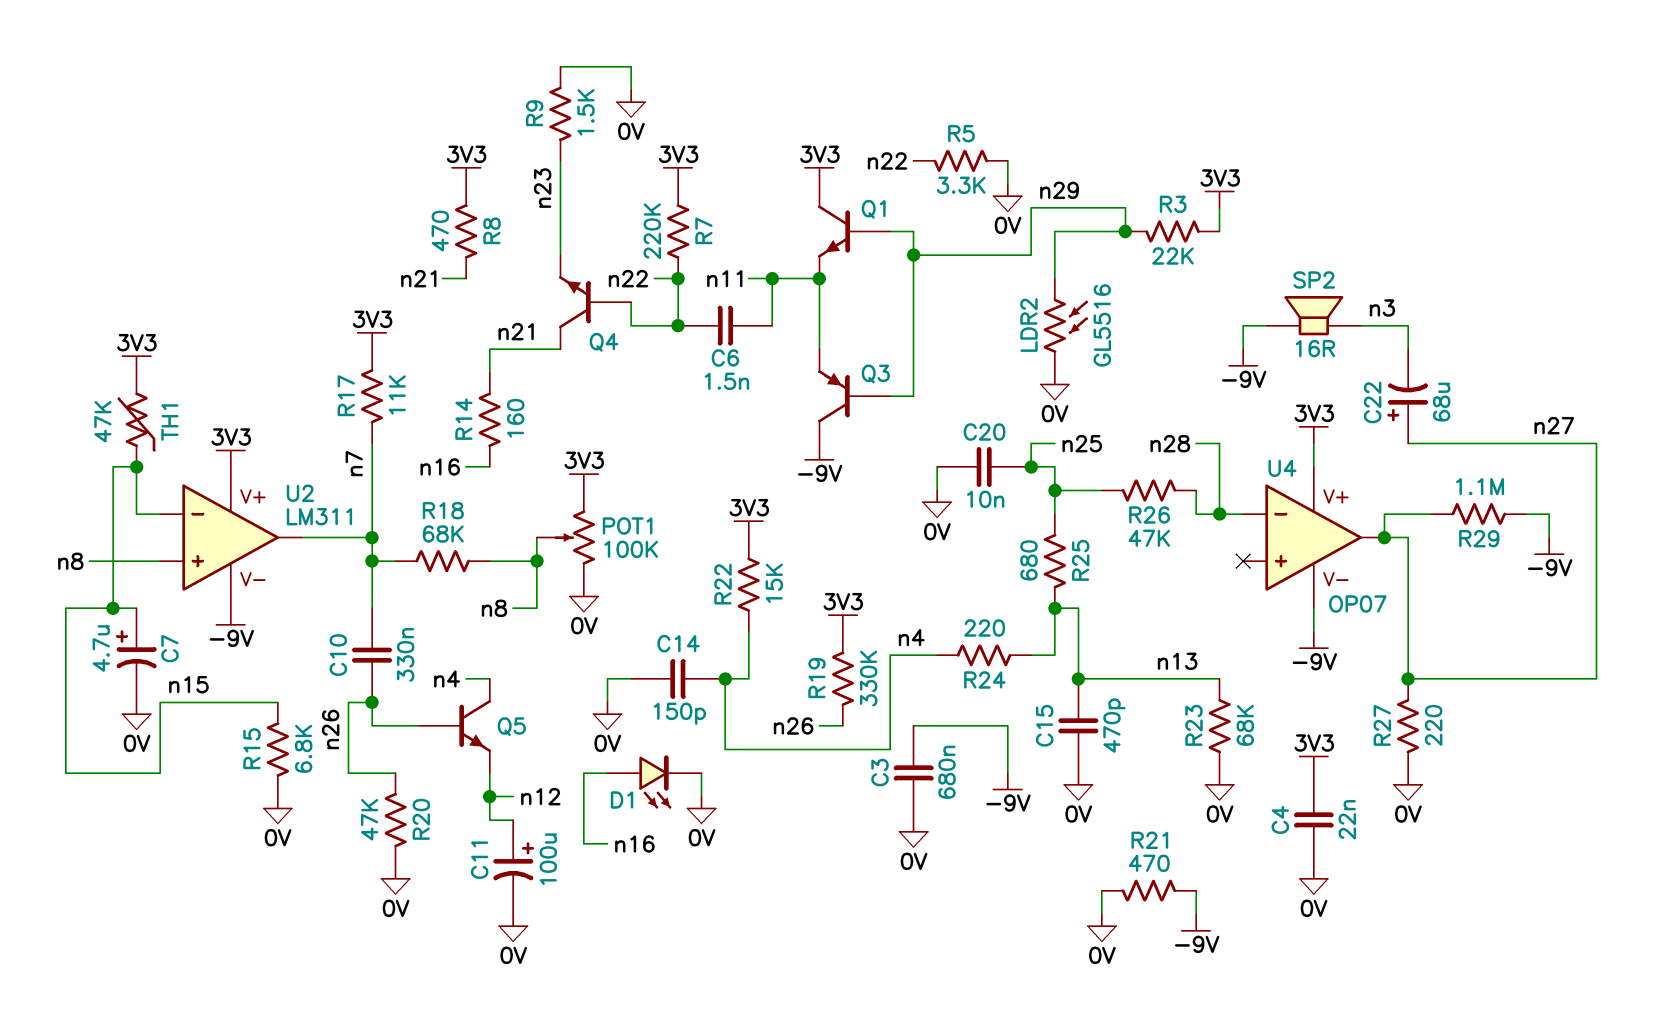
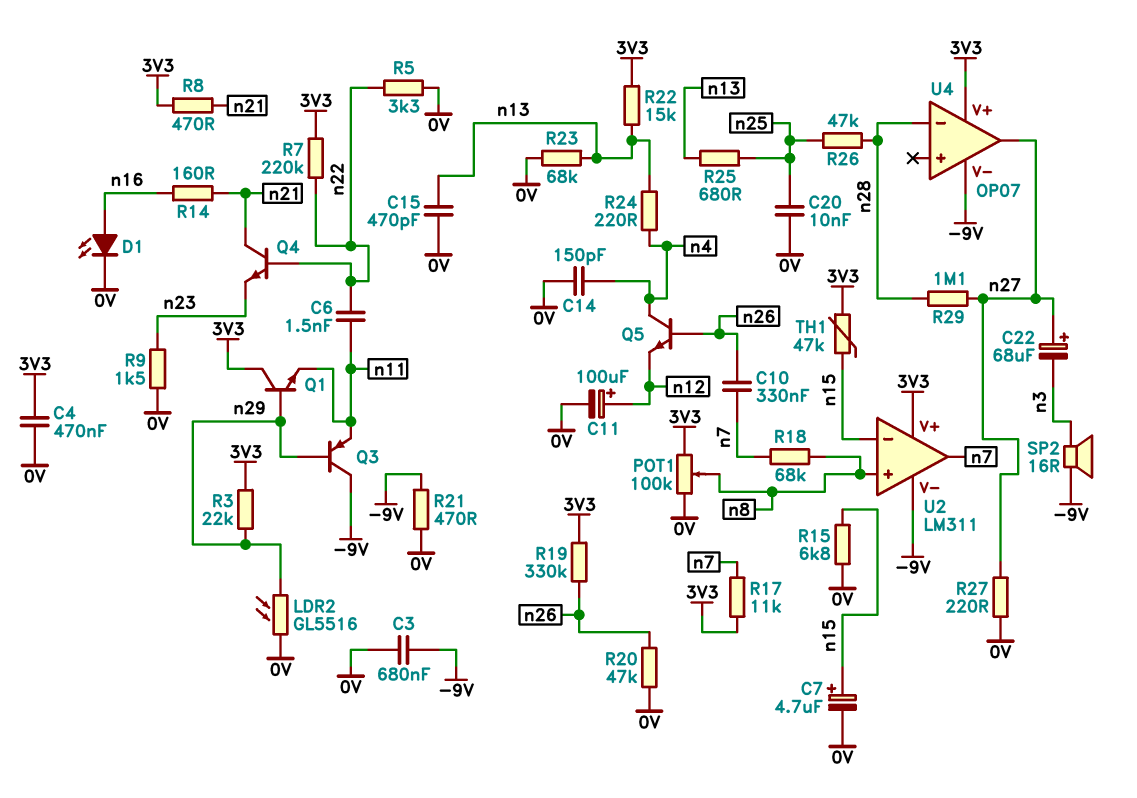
C4: 22nF (0V, 3V3) -> 470nF (0V, 3V3)
R22: 15k (3V3, n4) -> 15k (3V3, n13)
R29: 1.1M (-9V, n27) -> 1.1M (n27, n28)

